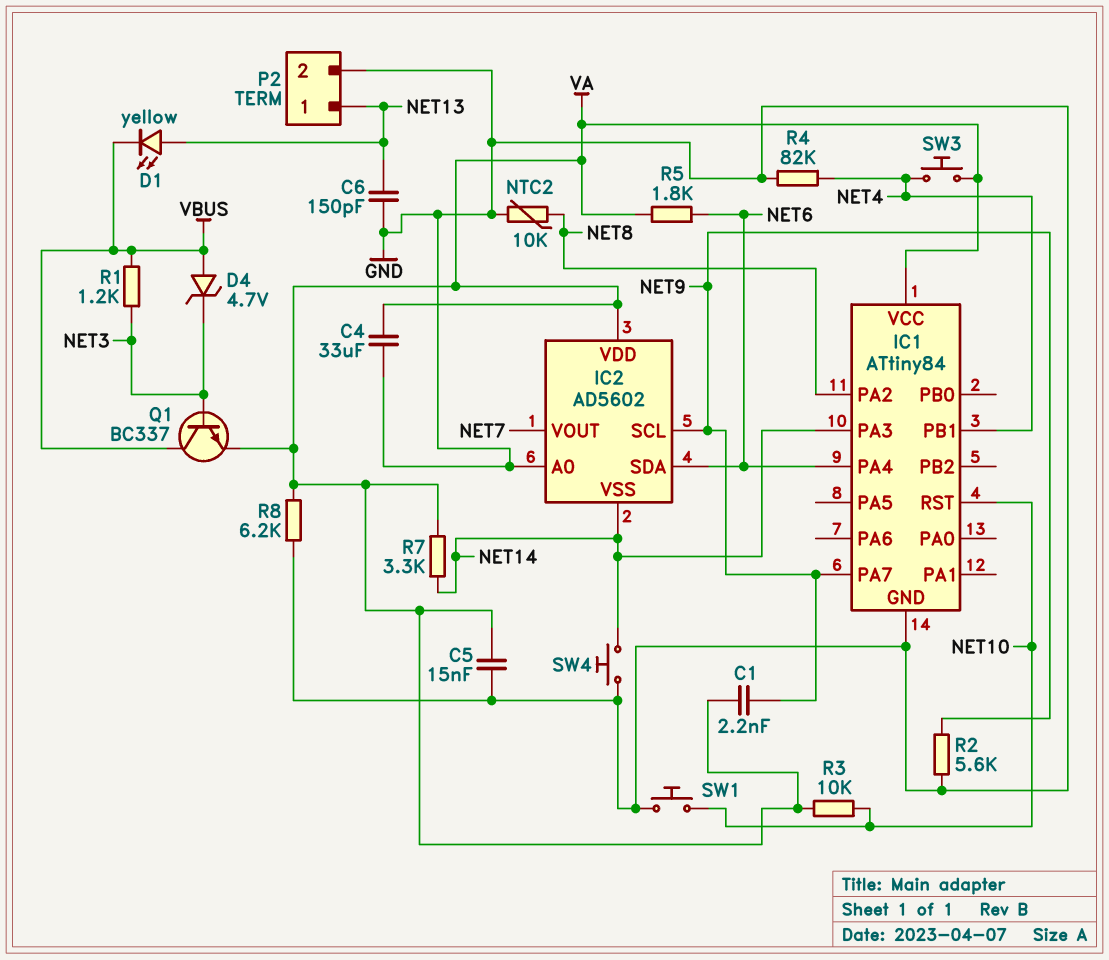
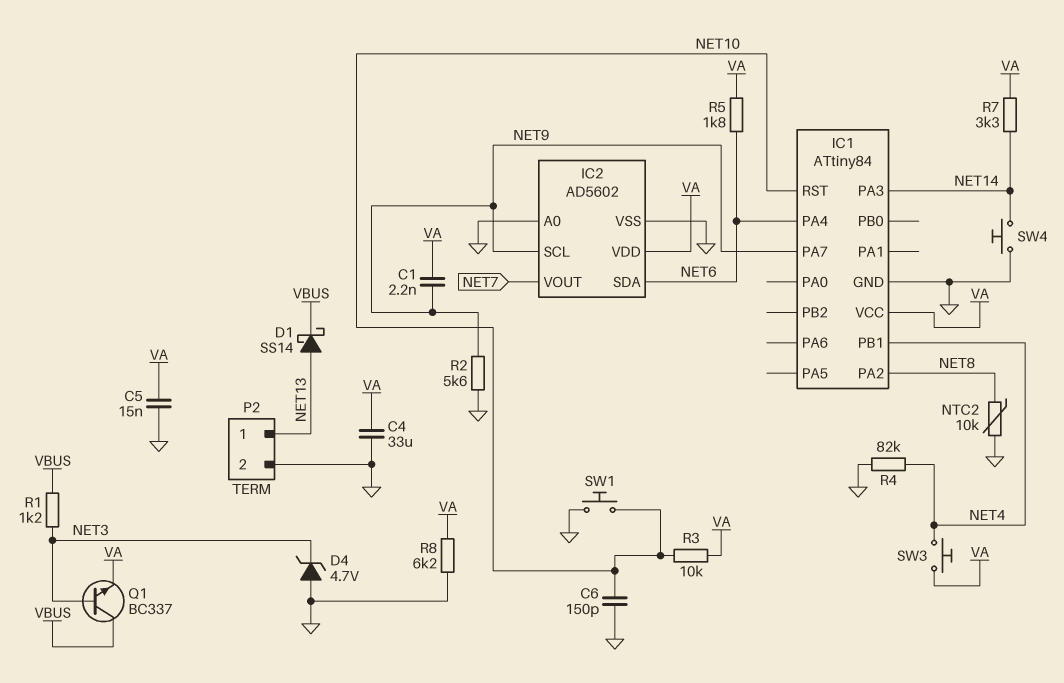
C6: 150pF (GND, NET13) -> 150pF (GND, NET10)
D1: LED yellow (A NET13, K VBUS) -> schottky SS14 (A NET13, K VBUS)
D4: zener 4.7V (A VBUS, K NET3) -> zener 4.7V (A GND, K NET3)
IC2 pin VSS: NET14 -> GND

